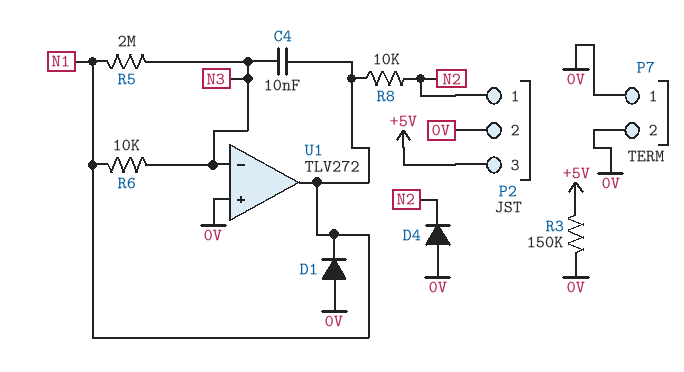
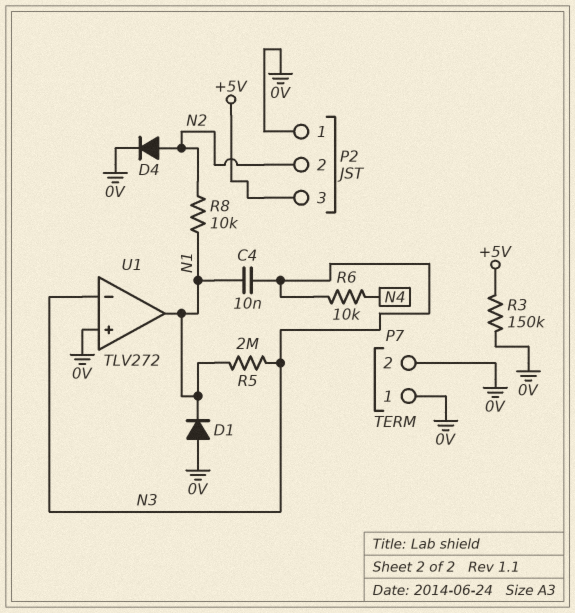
D4: diode (A 0V, K N2) -> diode (A N2, K 0V)
P2 pin 1: N2 -> 0V
P2 pin 2: 0V -> N2
R6: 10k (N1, N3) -> 10k (N3, N4)

